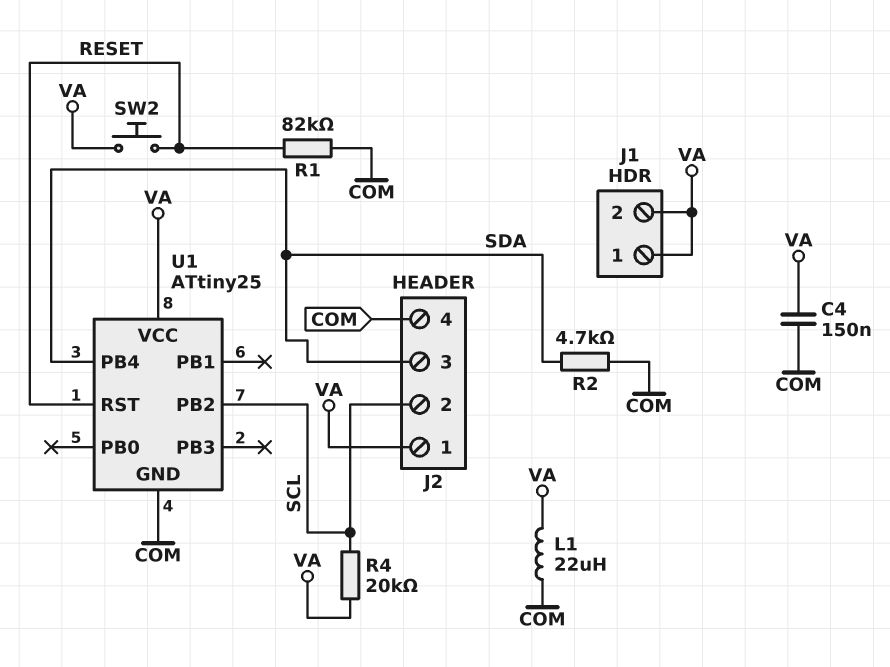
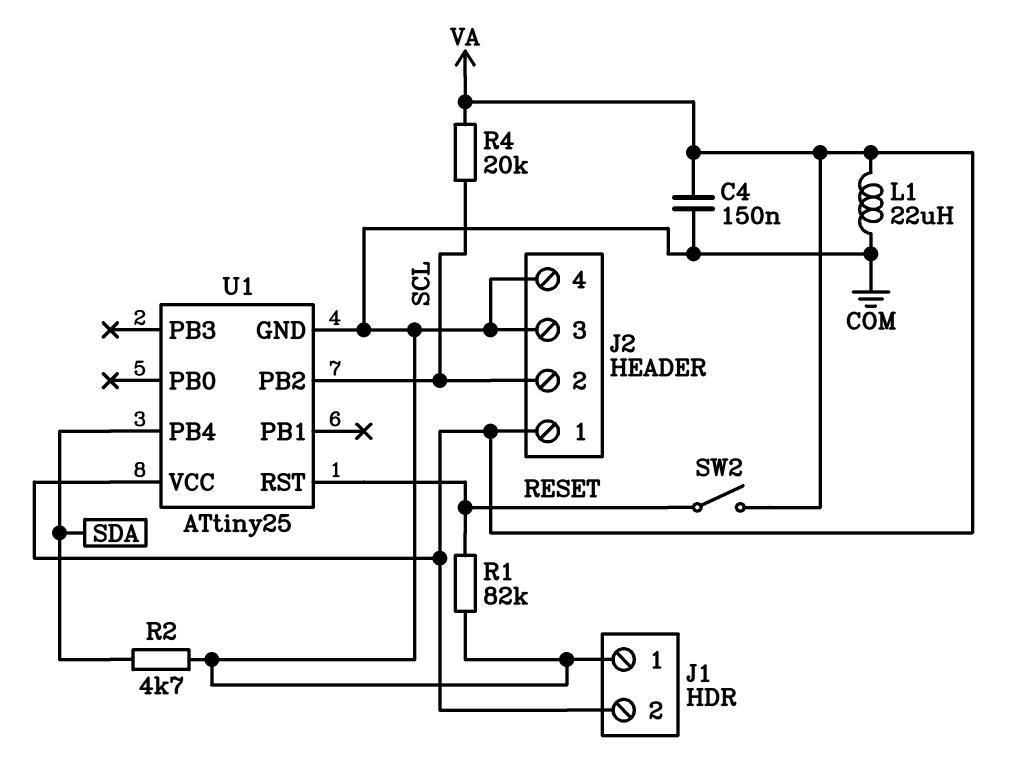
J1 pin 1: VA -> COM
J2 pin 3: SDA -> COM
SW2: button (RESET, VA) -> switch (RESET, VA)

